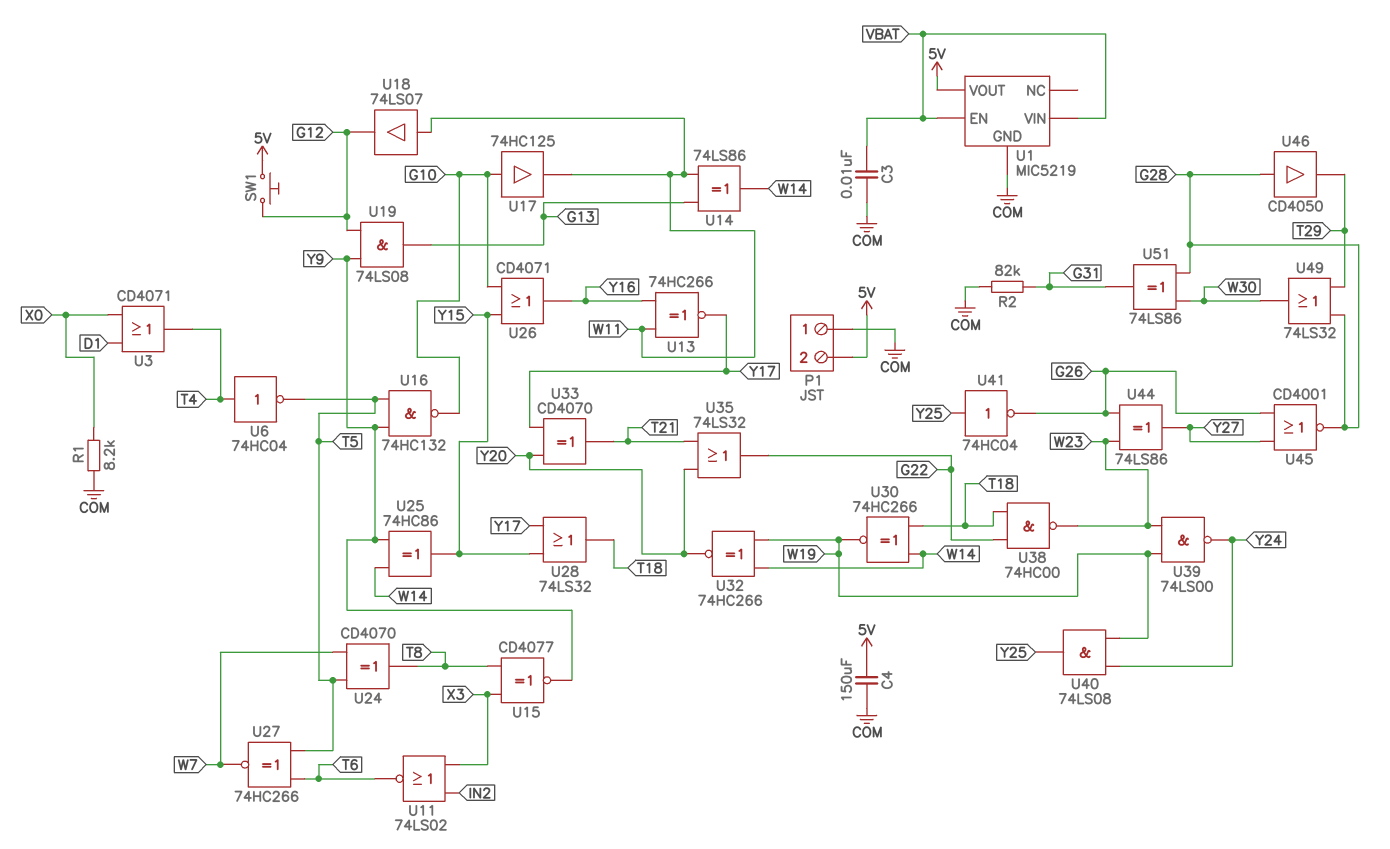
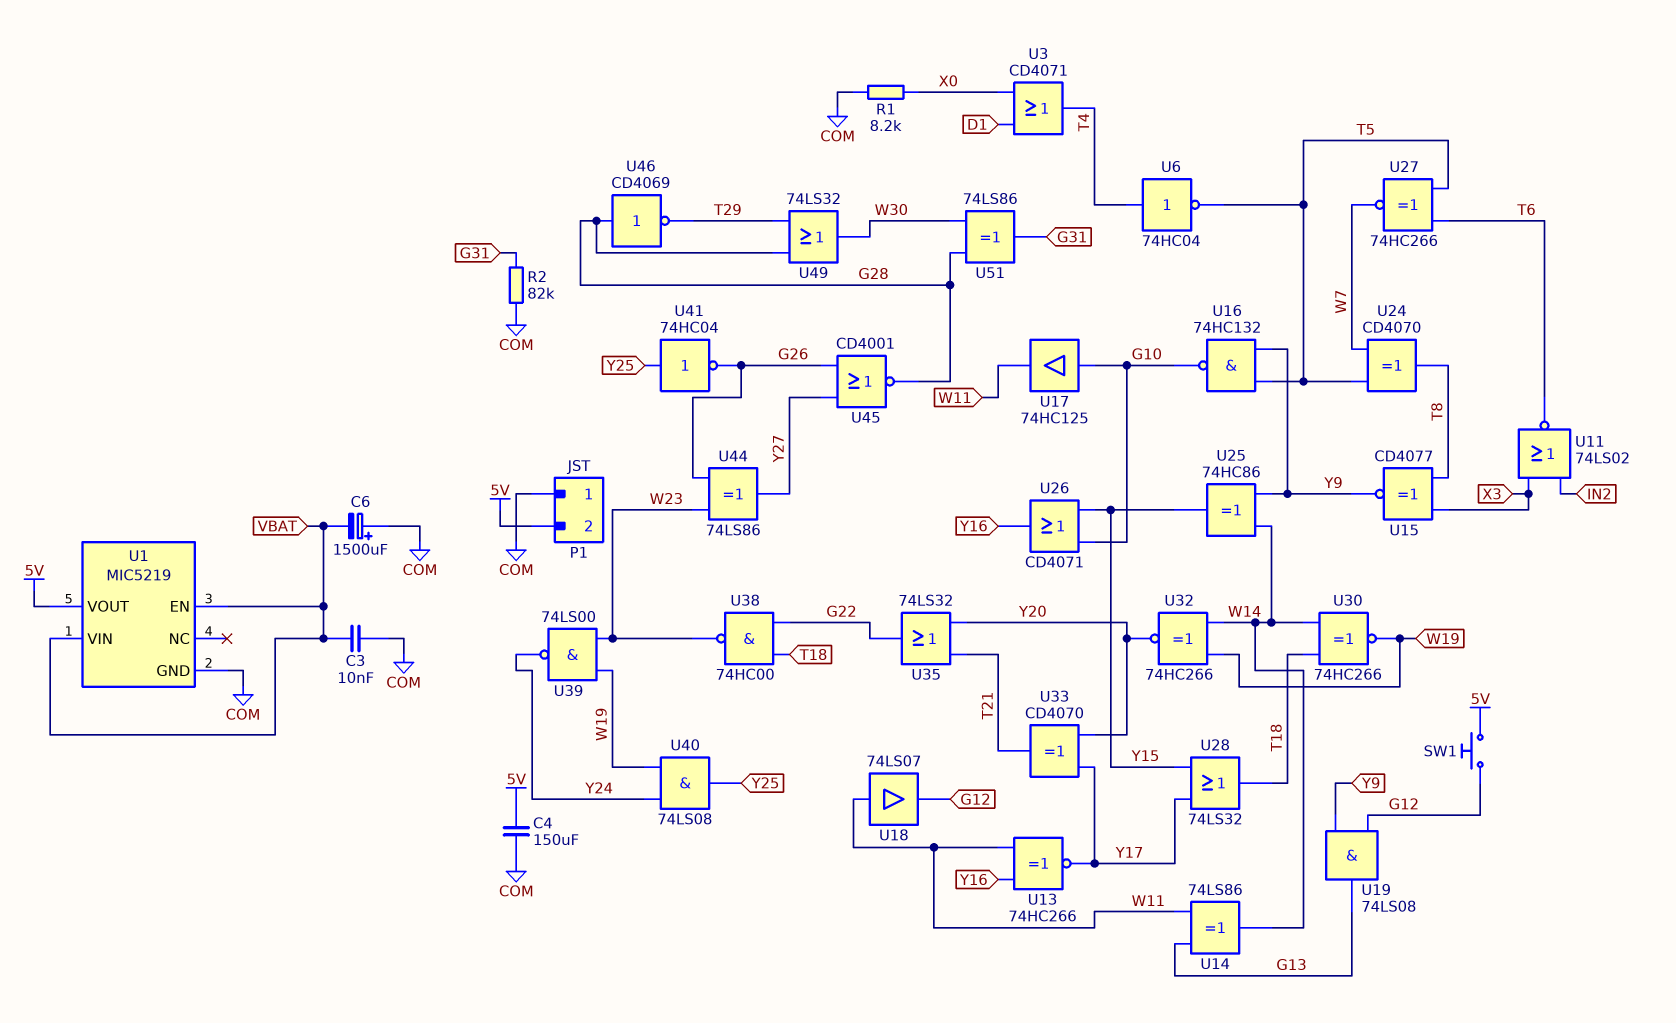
C6: none -> 1500uF (plus COM, minus VBAT)
U46: buffer CD4050 (in G28, out T29) -> NOT CD4069 (in G28, out T29)

